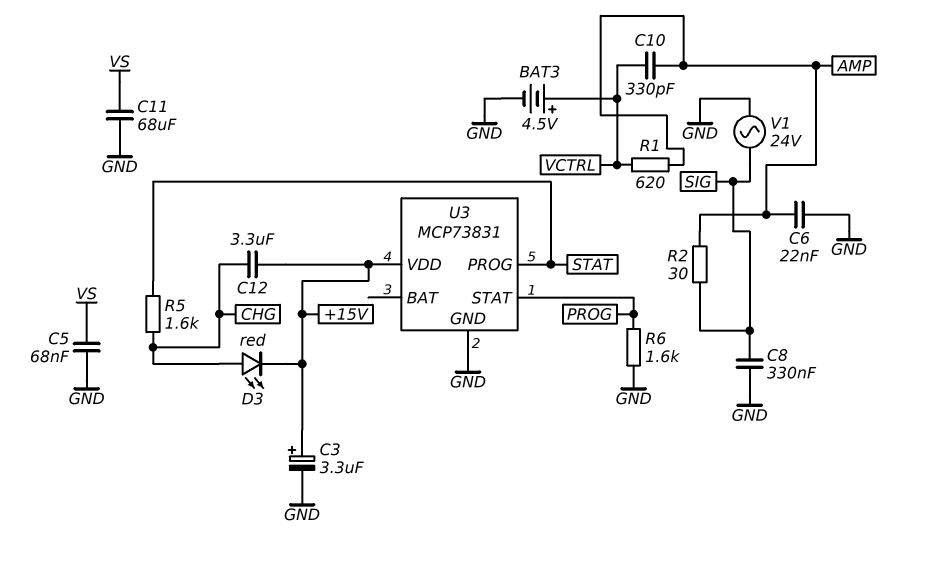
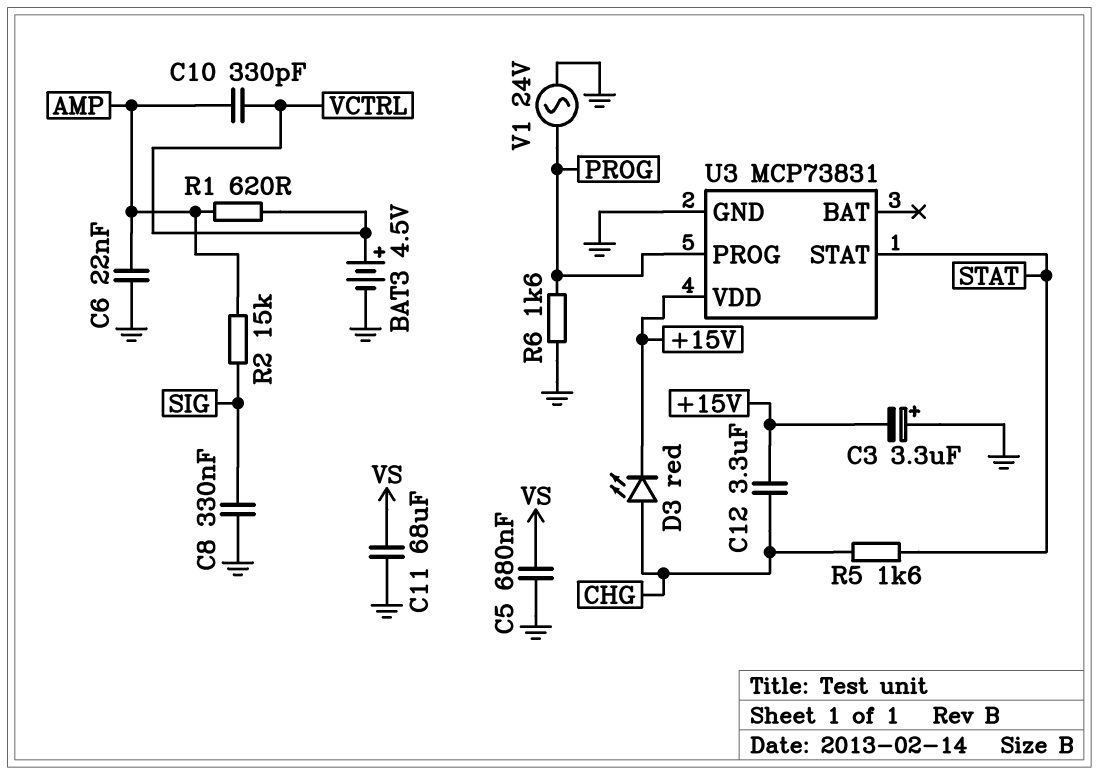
C3: 3.3uF (plus +15V, minus GND) -> 3.3uF (plus GND, minus +15V)
C5: 68nF (GND, VS) -> 680nF (GND, VS)
R2: 30 (AMP, SIG) -> 15k (AMP, SIG)
U3 pin PROG: STAT -> PROG
U3 pin STAT: PROG -> STAT
V1: AC 24V (GND, SIG) -> AC 24V (GND, PROG)

